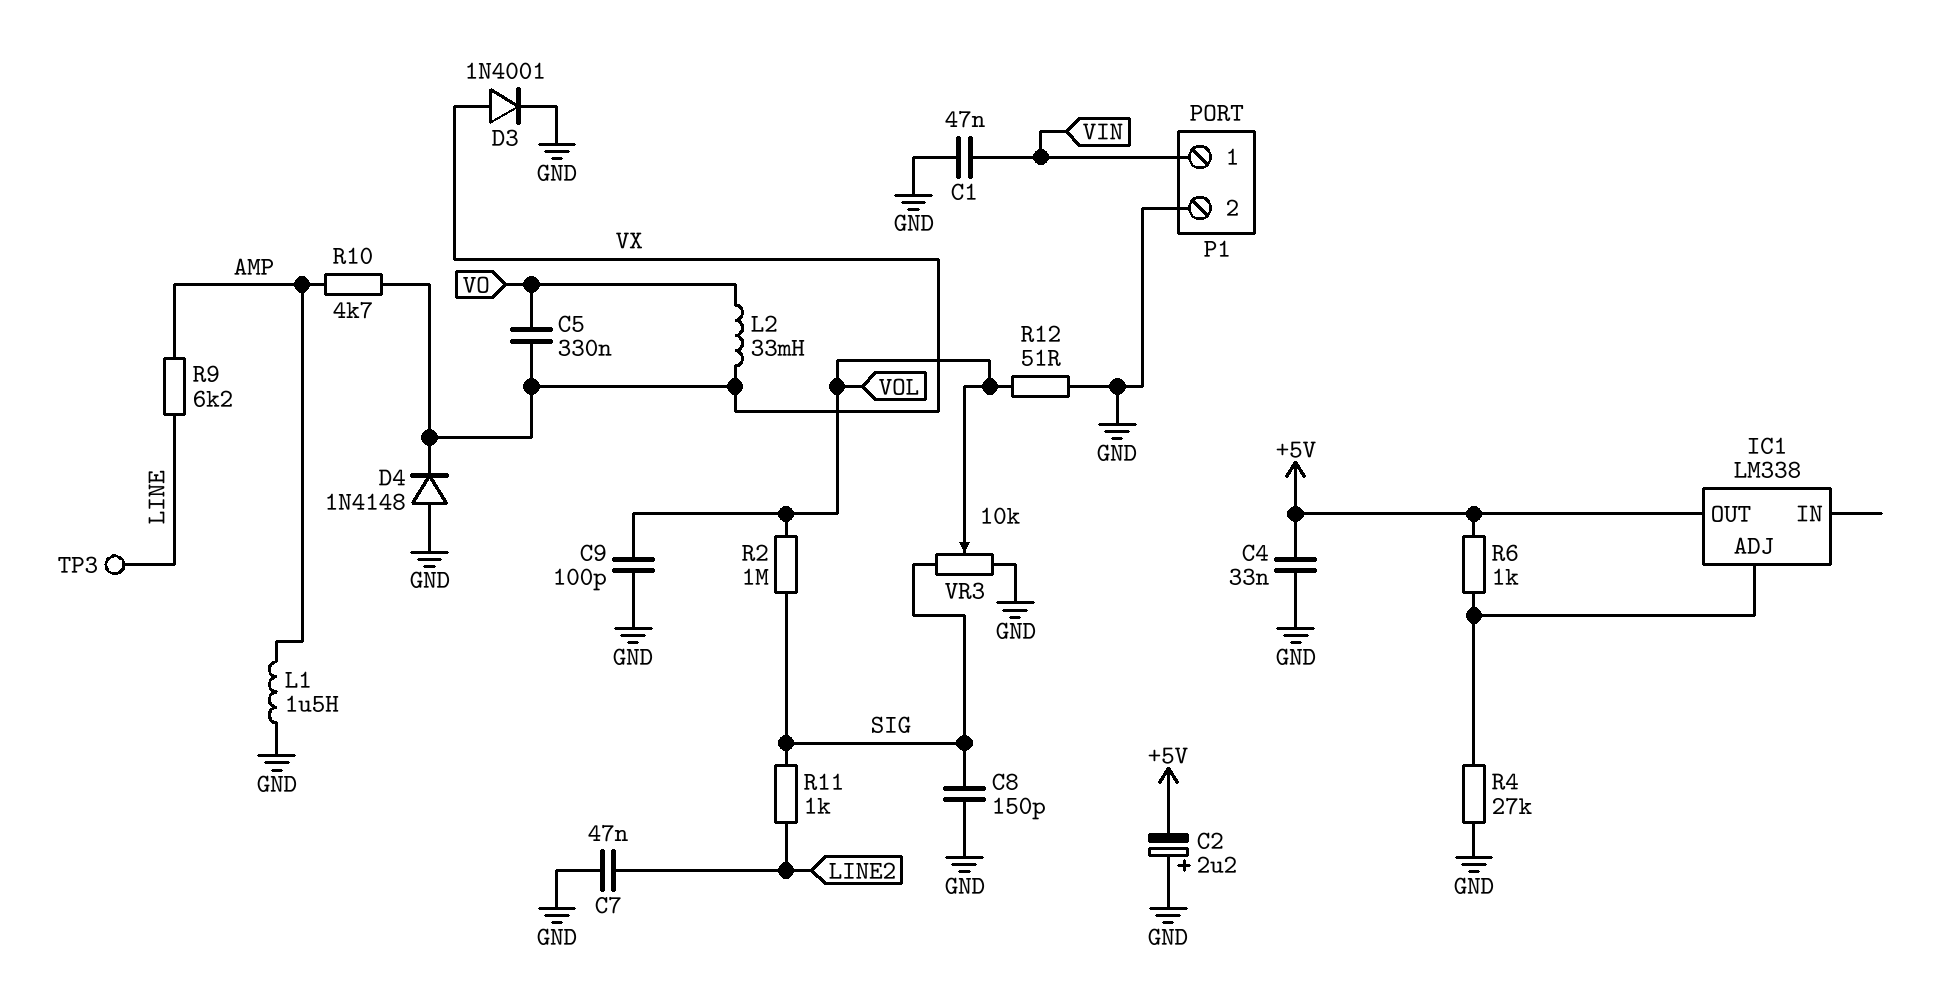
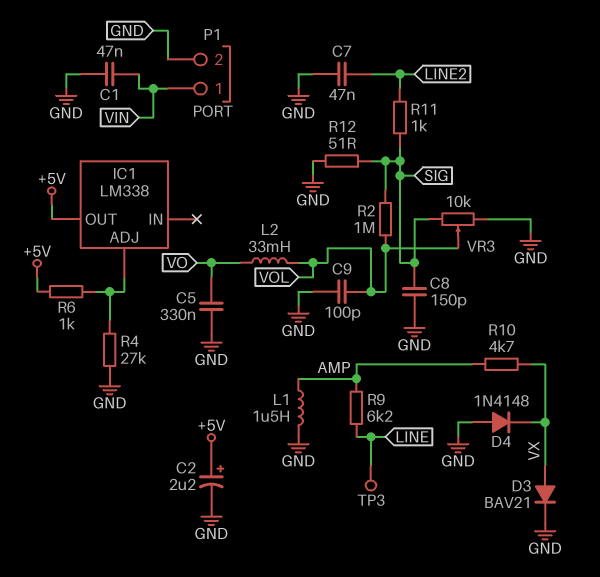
C2: 2.2uF (plus GND, minus +5V) -> 2.2uF (plus +5V, minus GND)
C4: 33nF (+5V, GND) -> none
C5: 330nF (VO, VX) -> 330nF (GND, VO)
D3: diode 1N4001 (A VX, K GND) -> diode BAV21 (A VX, K GND)
L2: 33mH (VO, VX) -> 33mH (VO, VOL)
R12: 51 (GND, VOL) -> 51 (GND, SIG)

